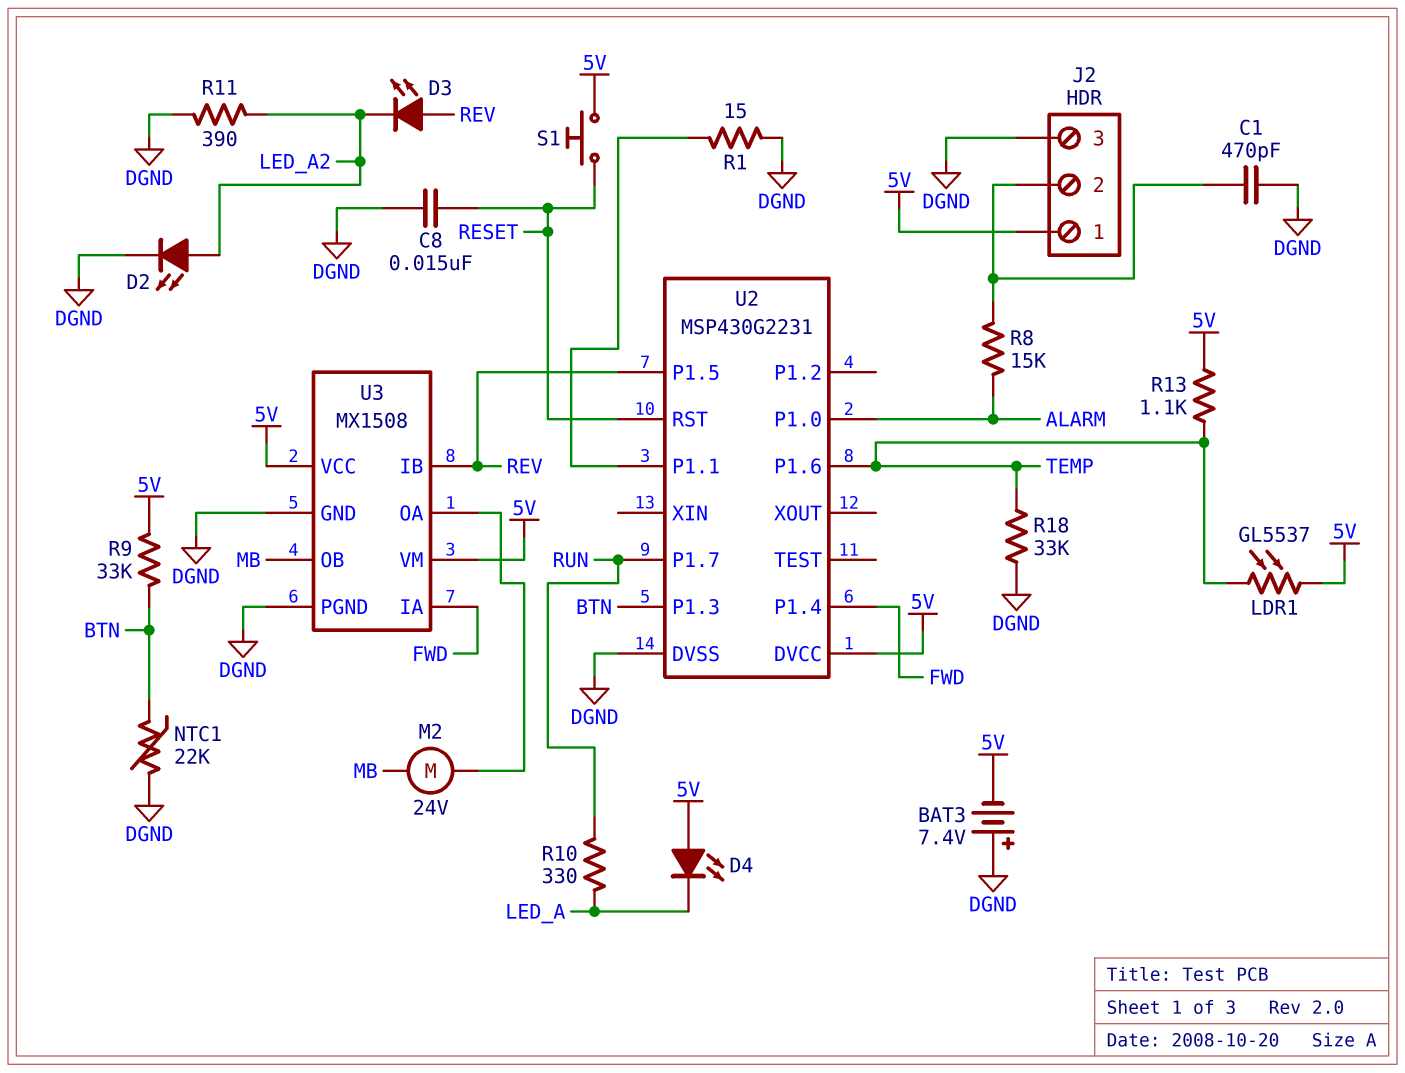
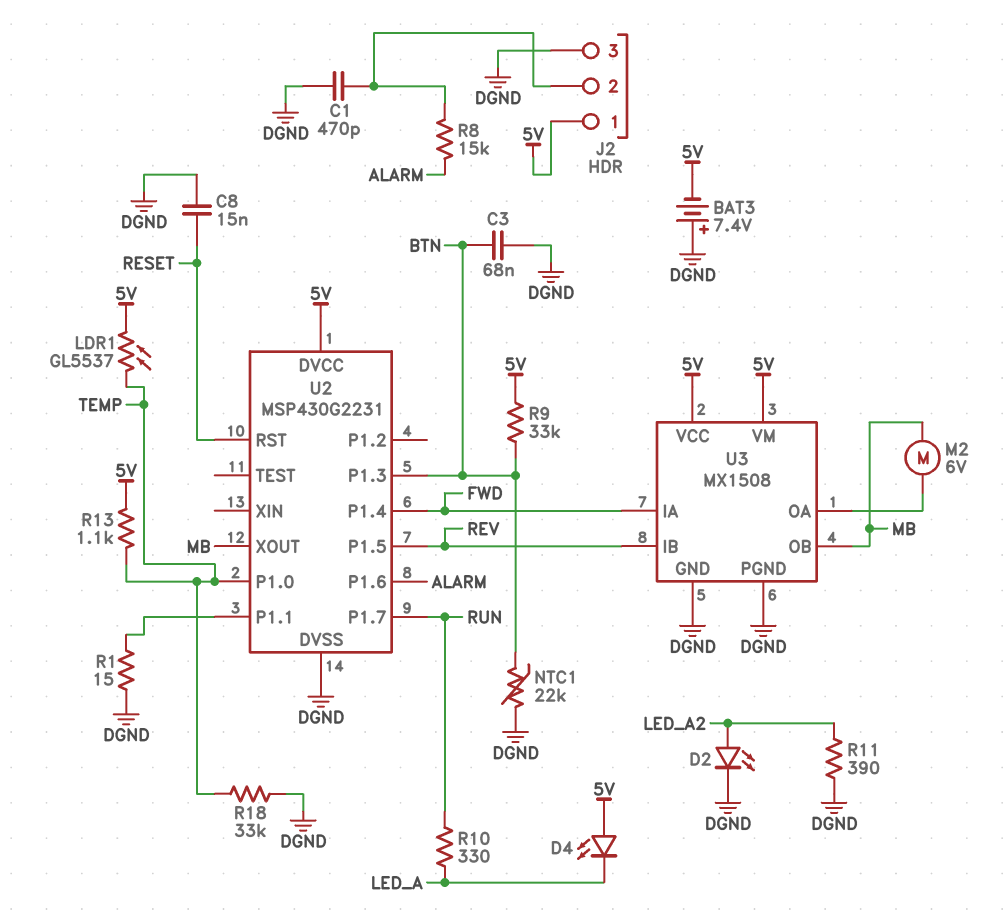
C3: none -> 68nF (BTN, DGND)
D3: LED (A REV, K LED_A2) -> none
M2: motor 24V (MB, U3/OA) -> motor 6V (MB, U3/OA)
S1: button (5V, RESET) -> none
U2 pin P1.0: ALARM -> TEMP
U2 pin P1.6: TEMP -> ALARM
U2 pin XOUT: none -> MB

